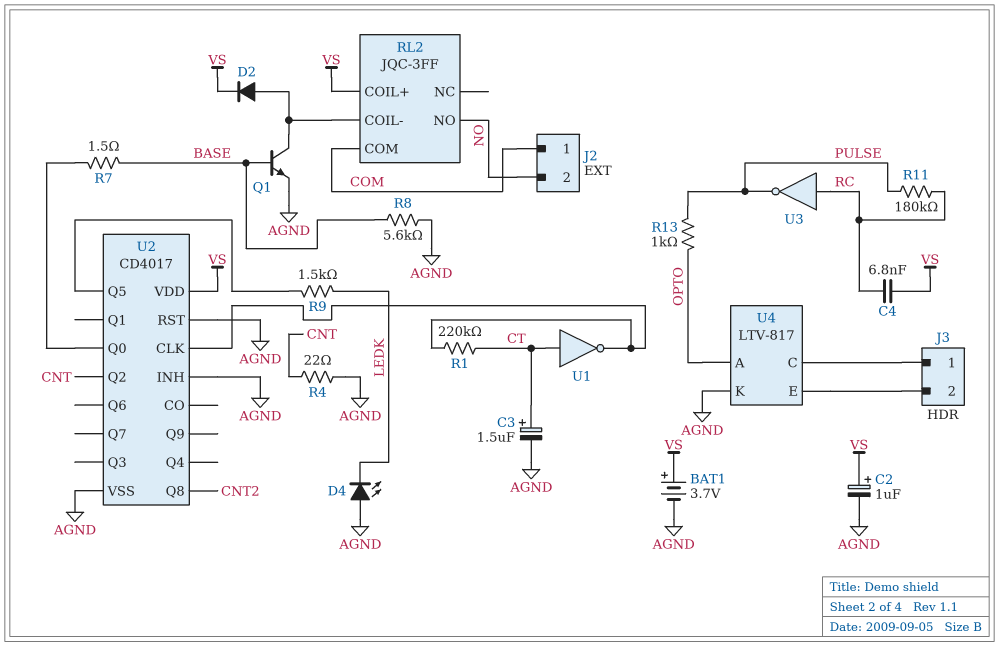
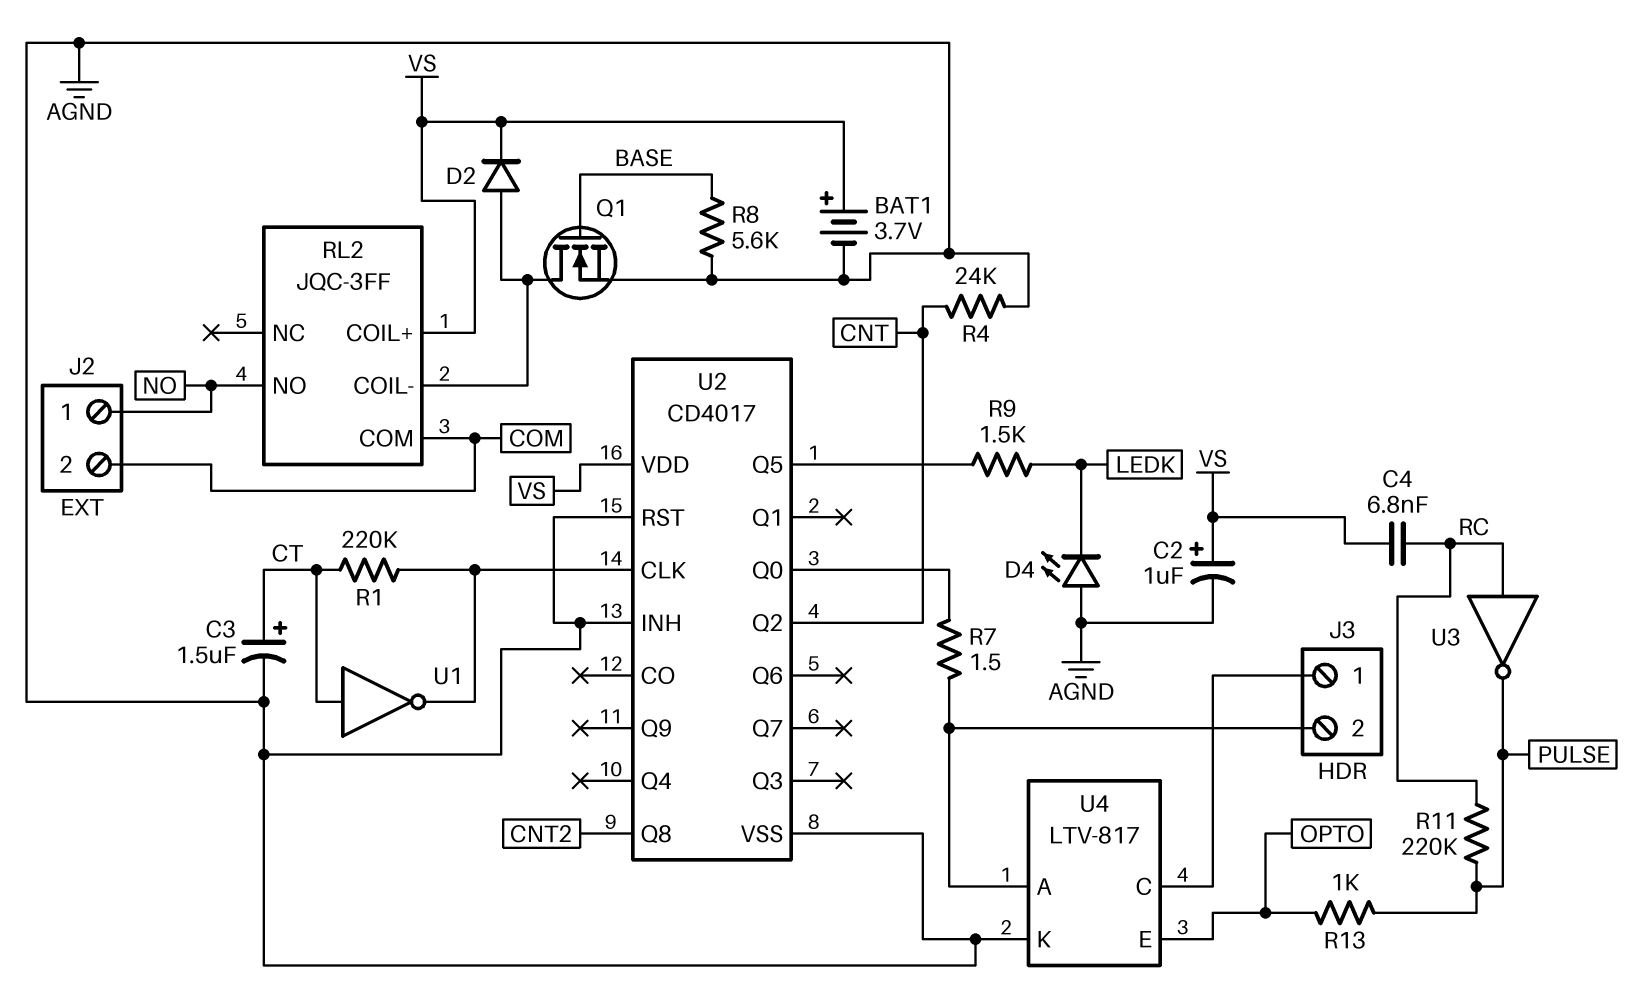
J2 pin 1: COM -> NO
J2 pin 2: NO -> COM
Q1: NPN (B BASE, C RL2/COIL-, E AGND) -> NMOS (G BASE, D RL2/COIL-, S AGND)
R4: 22 (AGND, CNT) -> 24k (AGND, CNT)
R7: 1.5 (BASE, U2/Q0) -> 1.5 (J3/2, U2/Q0)
R11: 180k (PULSE, RC) -> 220k (PULSE, RC)
U4 pin A: OPTO -> J3/2
U4 pin E: J3/2 -> OPTO

